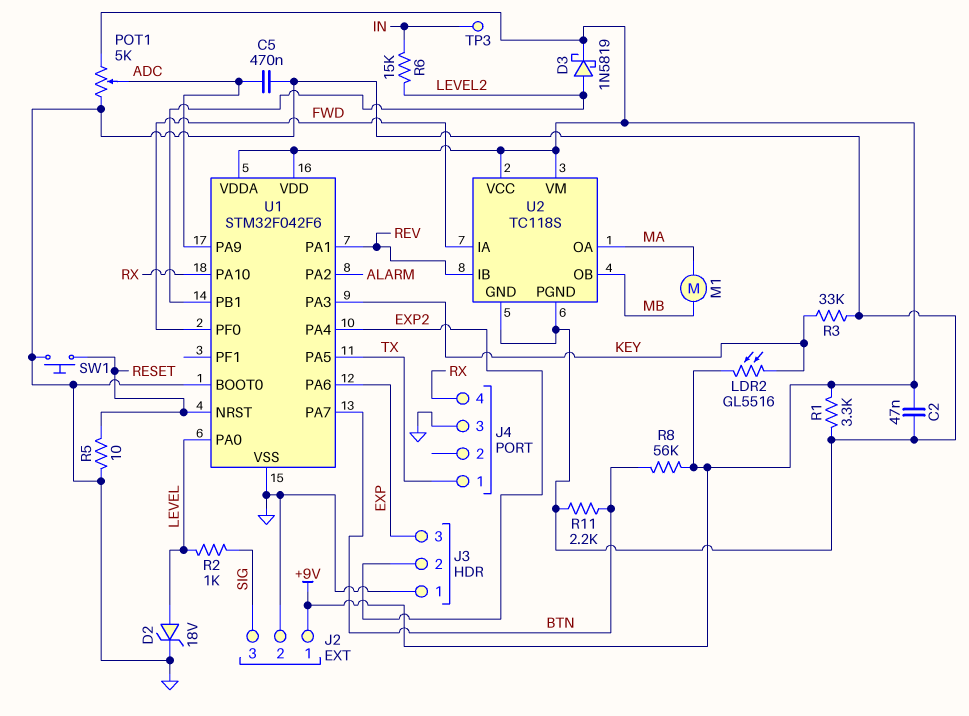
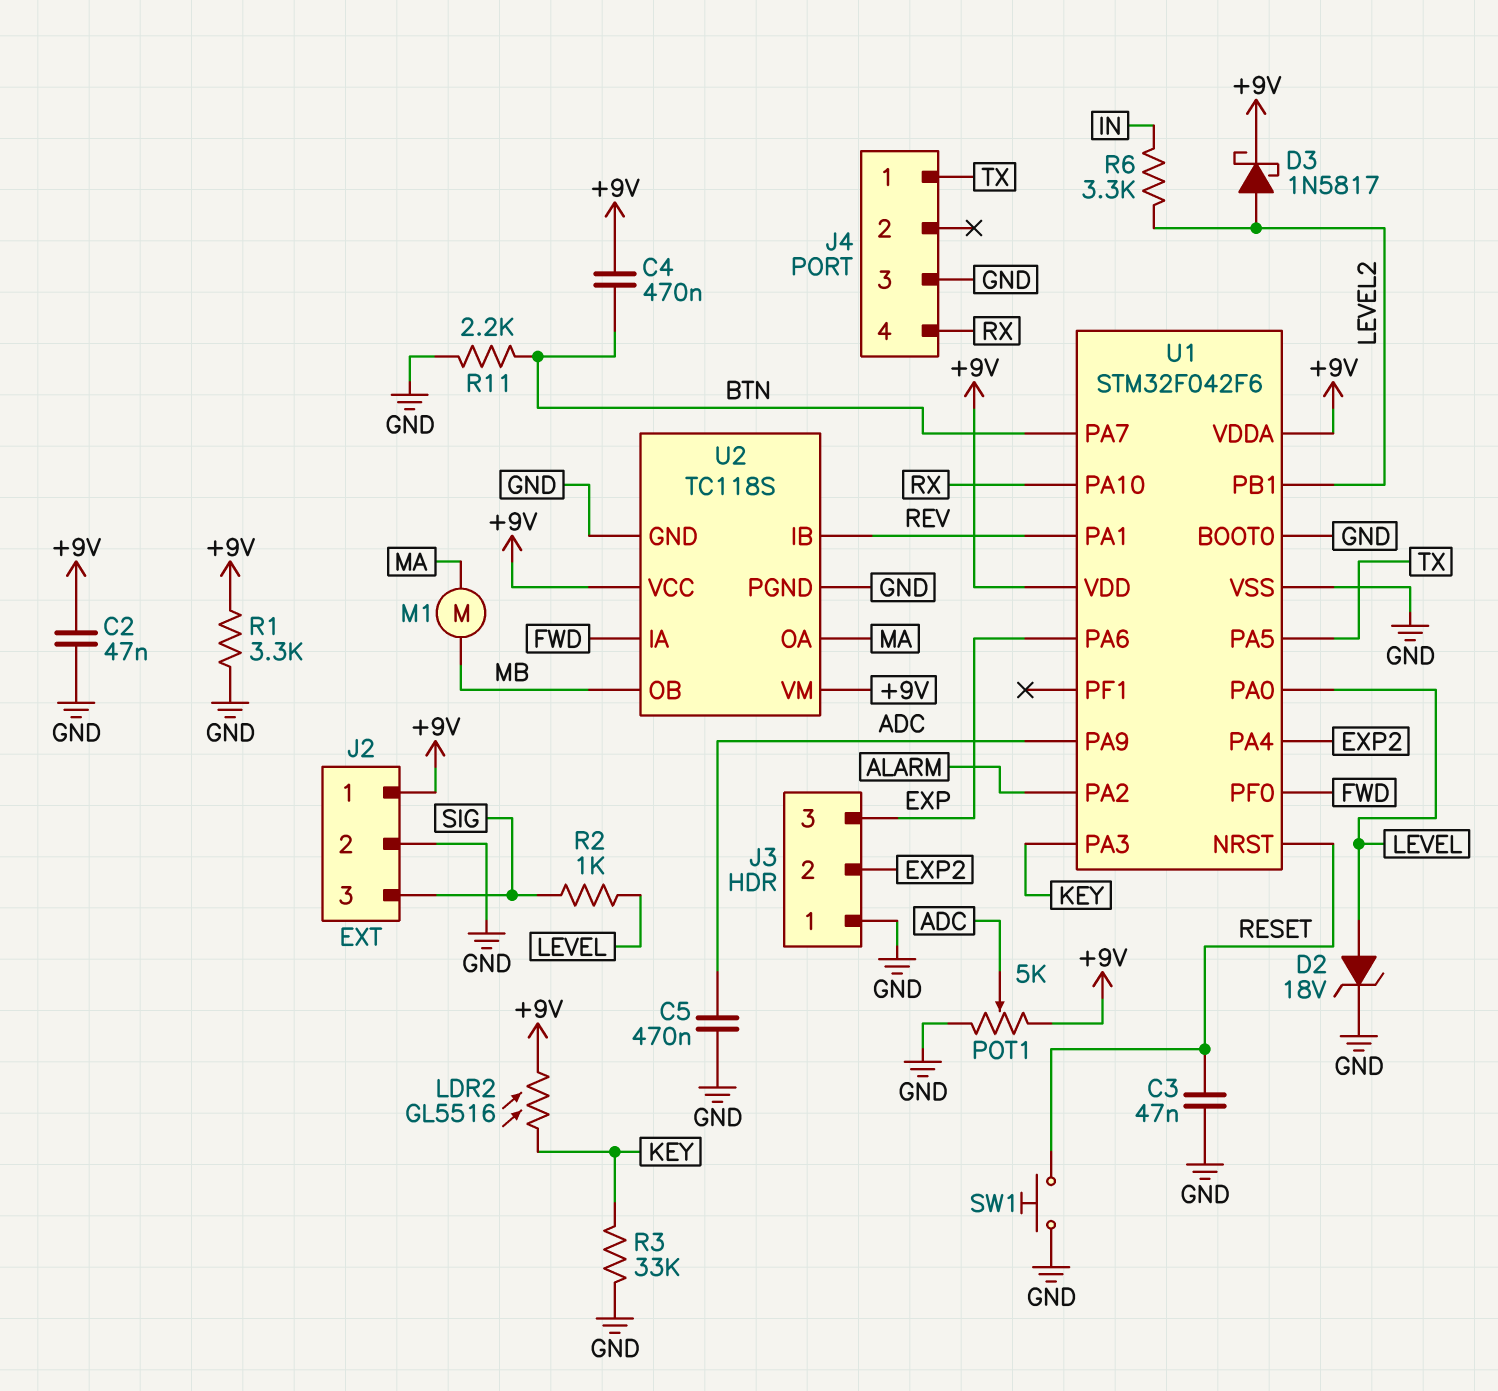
C3: none -> 47nF (GND, RESET)
C4: none -> 470nF (+9V, BTN)
D3: schottky 1N5819 (A LEVEL2, K +9V) -> schottky 1N5817 (A LEVEL2, K +9V)
R5: 10 (GND, RESET) -> none
R6: 15k (IN, LEVEL2) -> 3.3k (IN, LEVEL2)
R8: 56k (+9V, BTN) -> none
TP3: test point (IN) -> none

